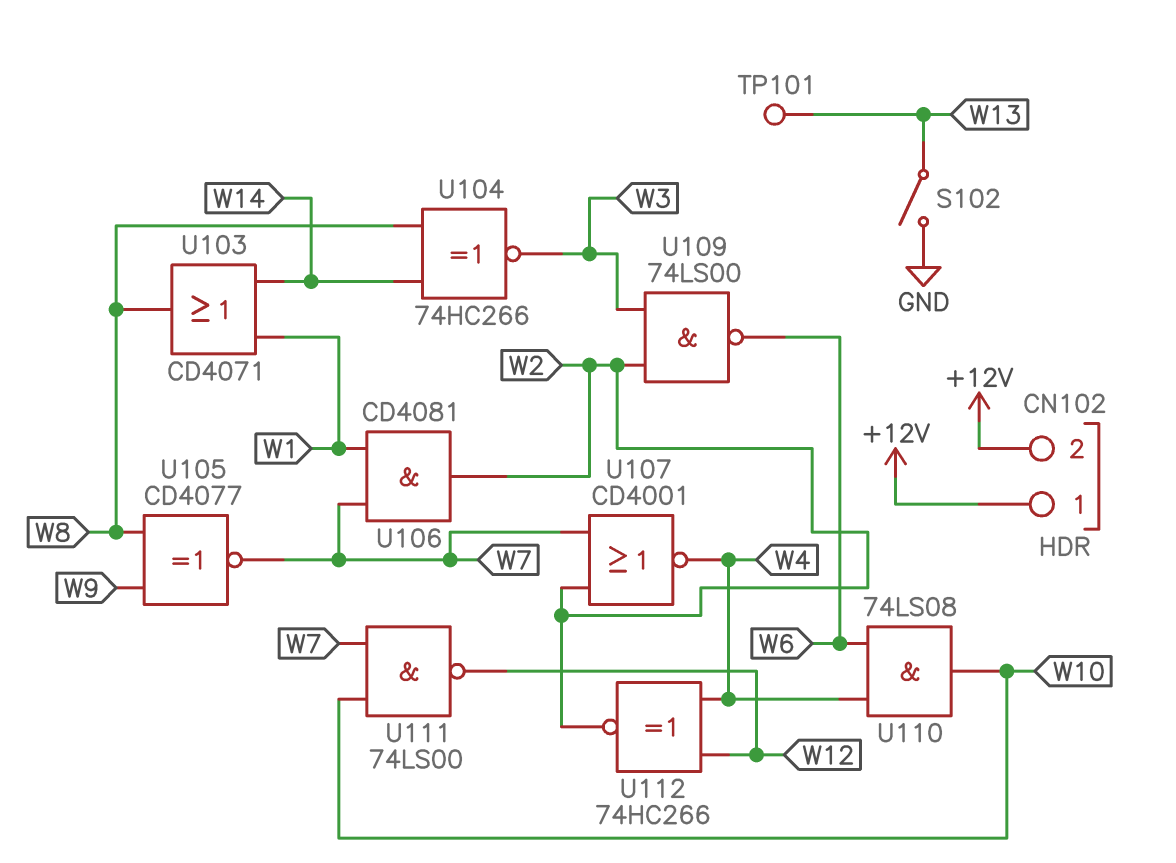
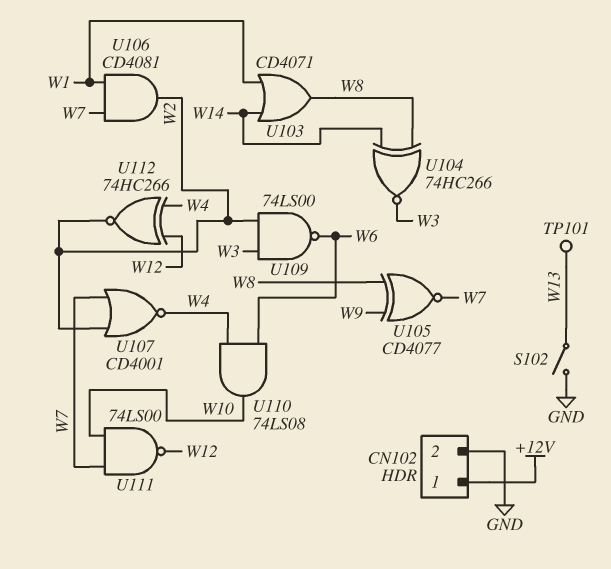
CN102 pin 2: +12V -> GND

